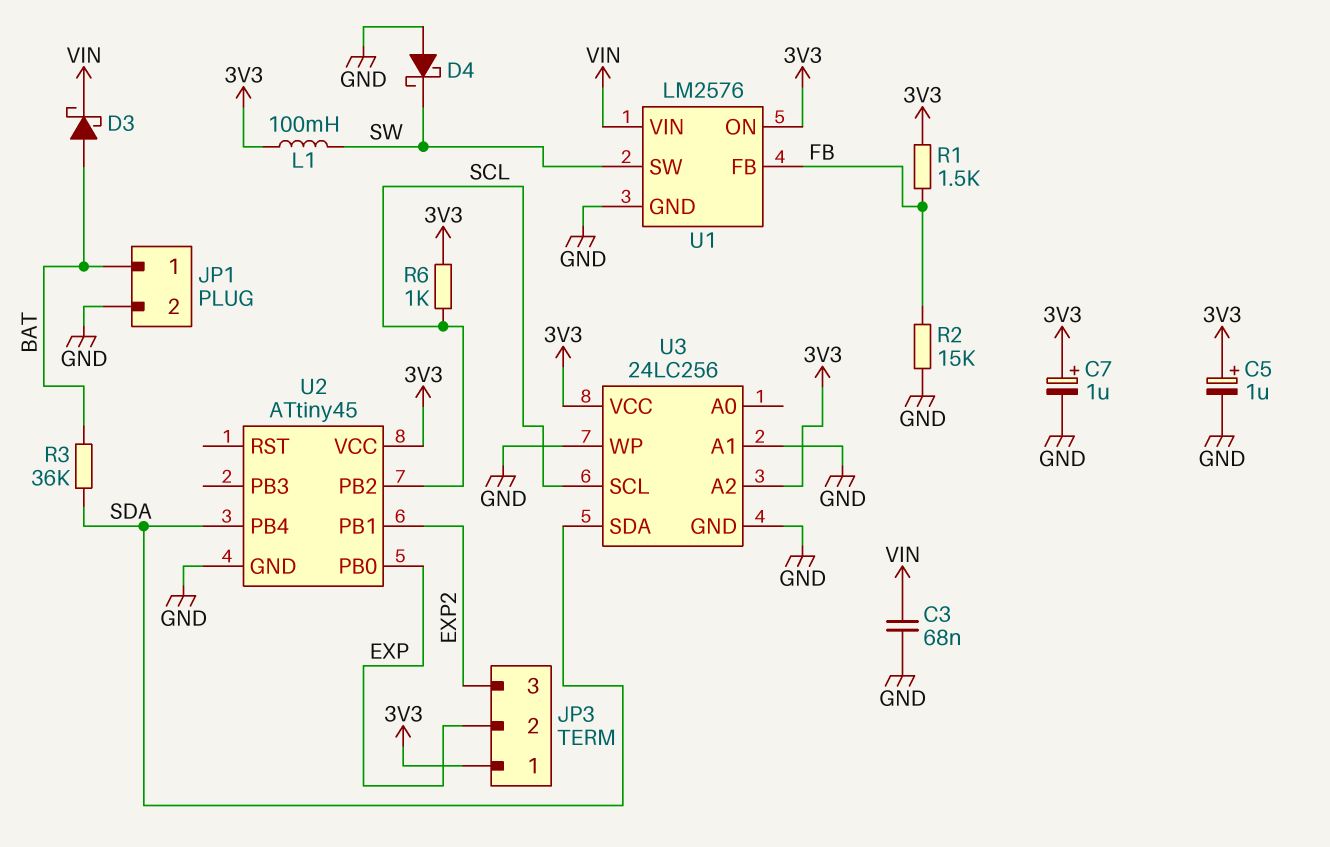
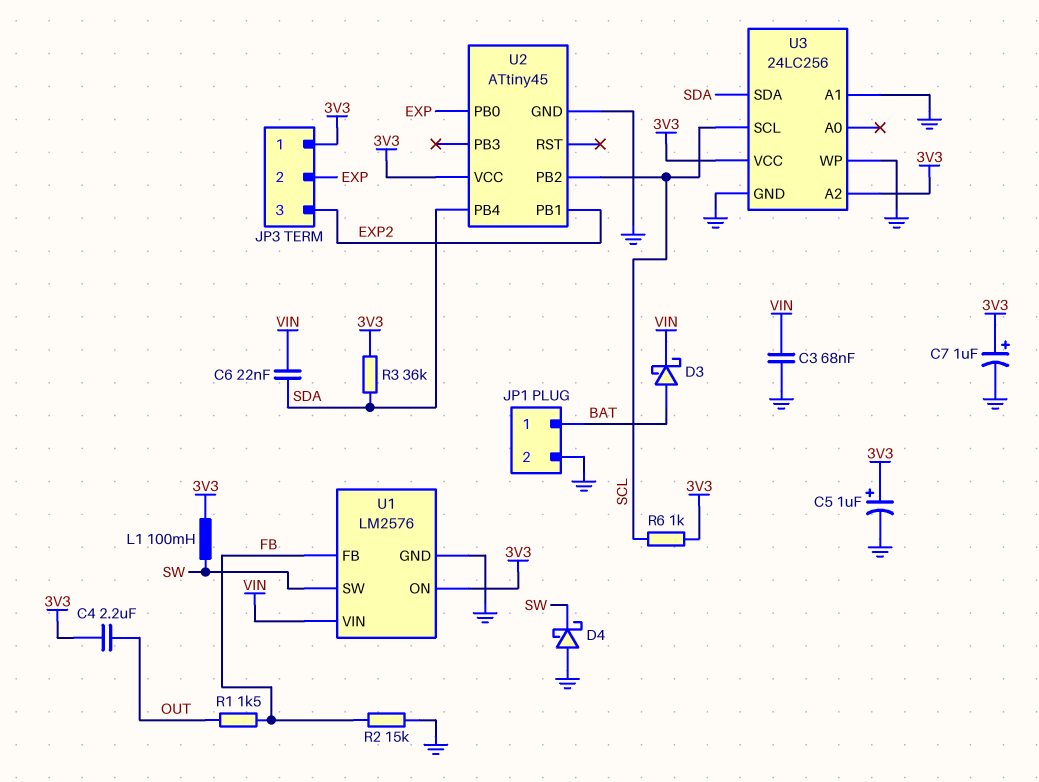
C4: none -> 2.2uF (3V3, OUT)
C6: none -> 22nF (SDA, VIN)
R1: 1.5k (3V3, FB) -> 1.5k (FB, OUT)
R3: 36k (BAT, SDA) -> 36k (3V3, SDA)

